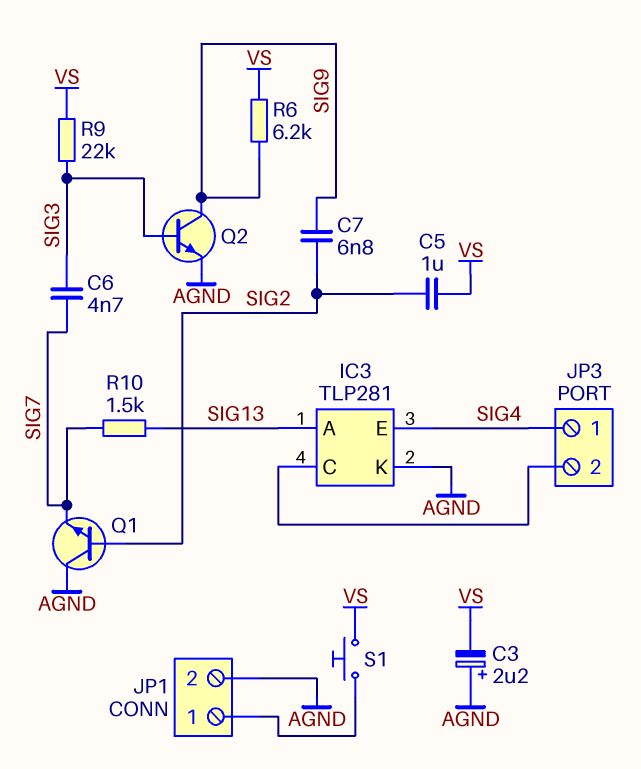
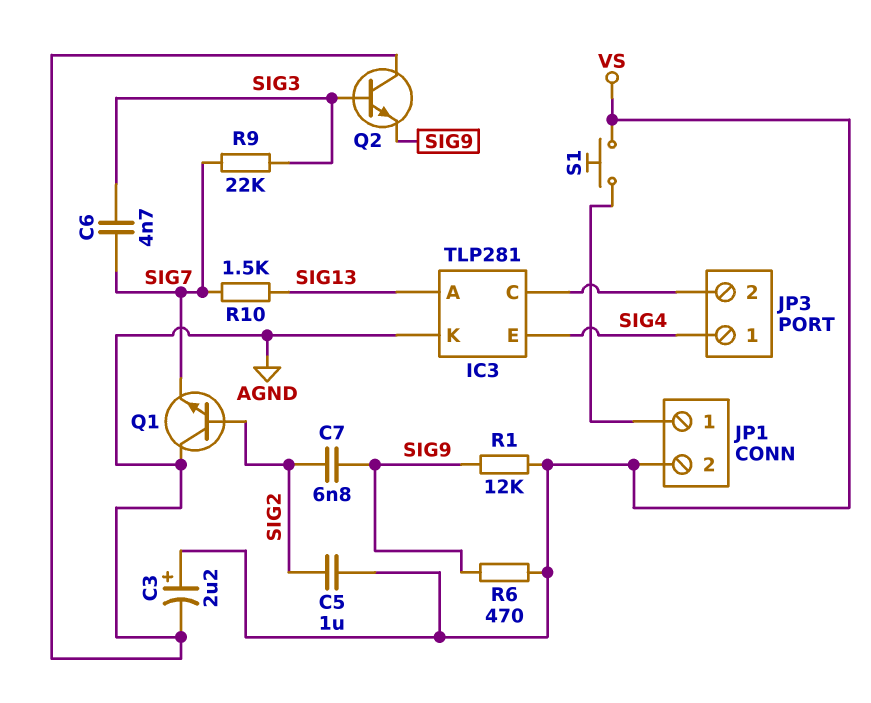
C3: 2.2uF (plus AGND, minus VS) -> 2.2uF (plus VS, minus AGND)
JP1 pin 2: AGND -> VS
Q2: NPN (B SIG3, C SIG9, E AGND) -> NPN (B SIG3, C AGND, E SIG9)
R1: none -> 12k (SIG9, VS)
R6: 6.2k (SIG9, VS) -> 470 (SIG9, VS)
R9: 22k (SIG3, VS) -> 22k (SIG3, SIG7)

